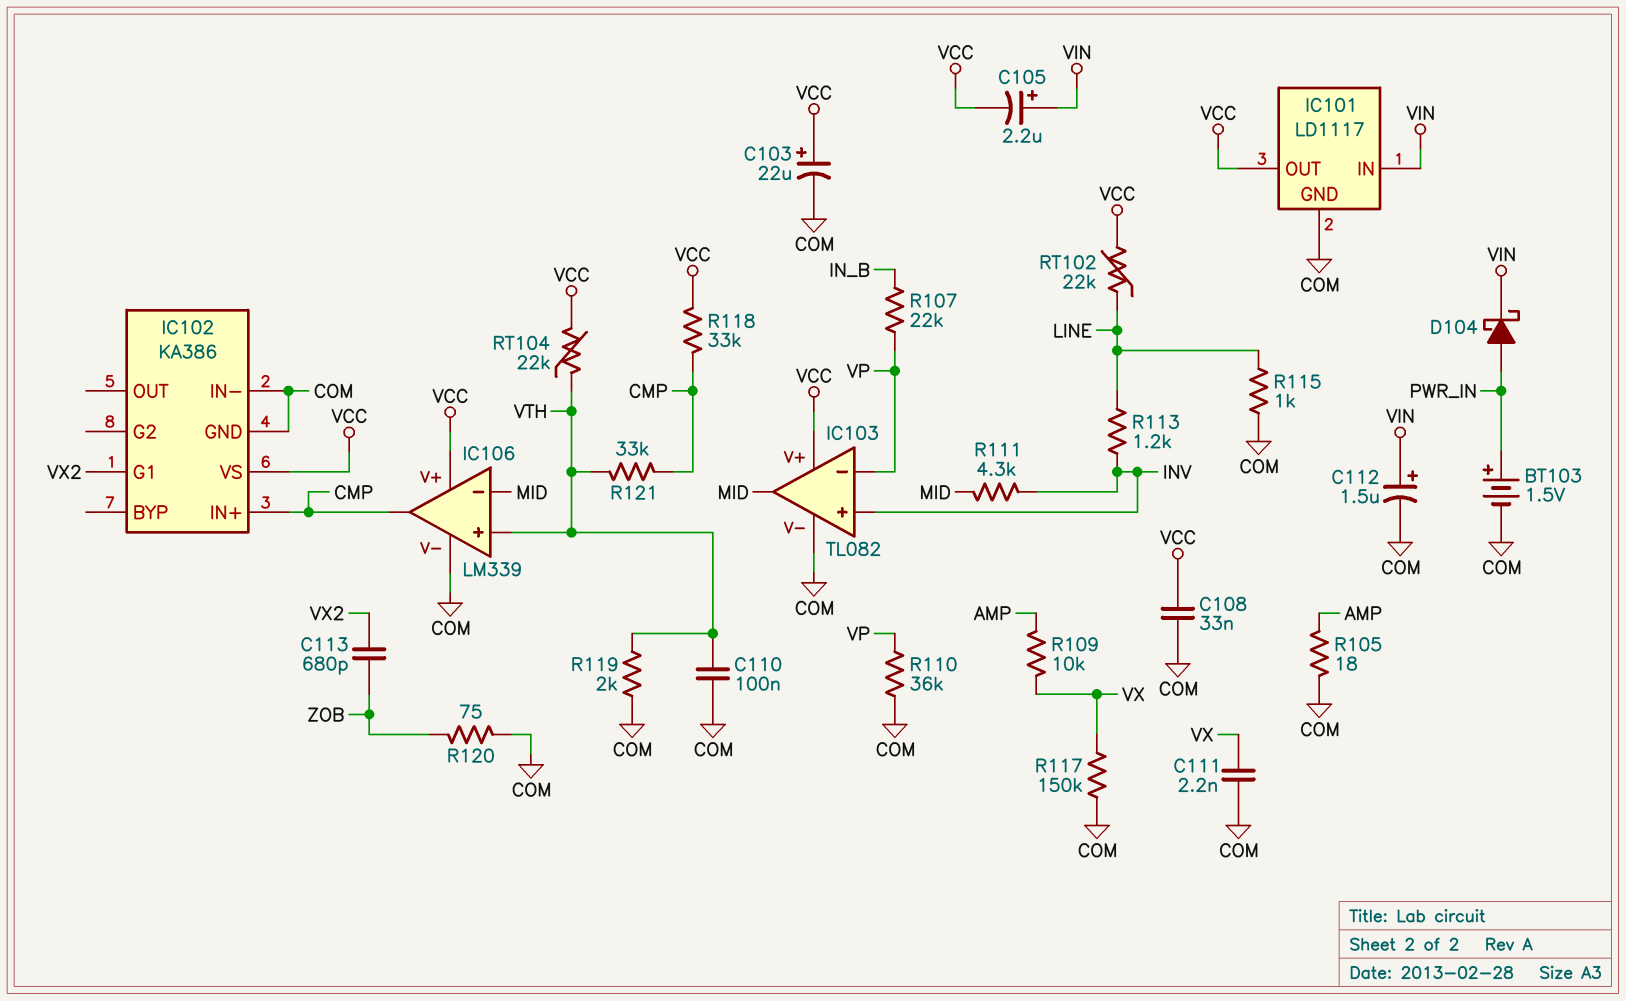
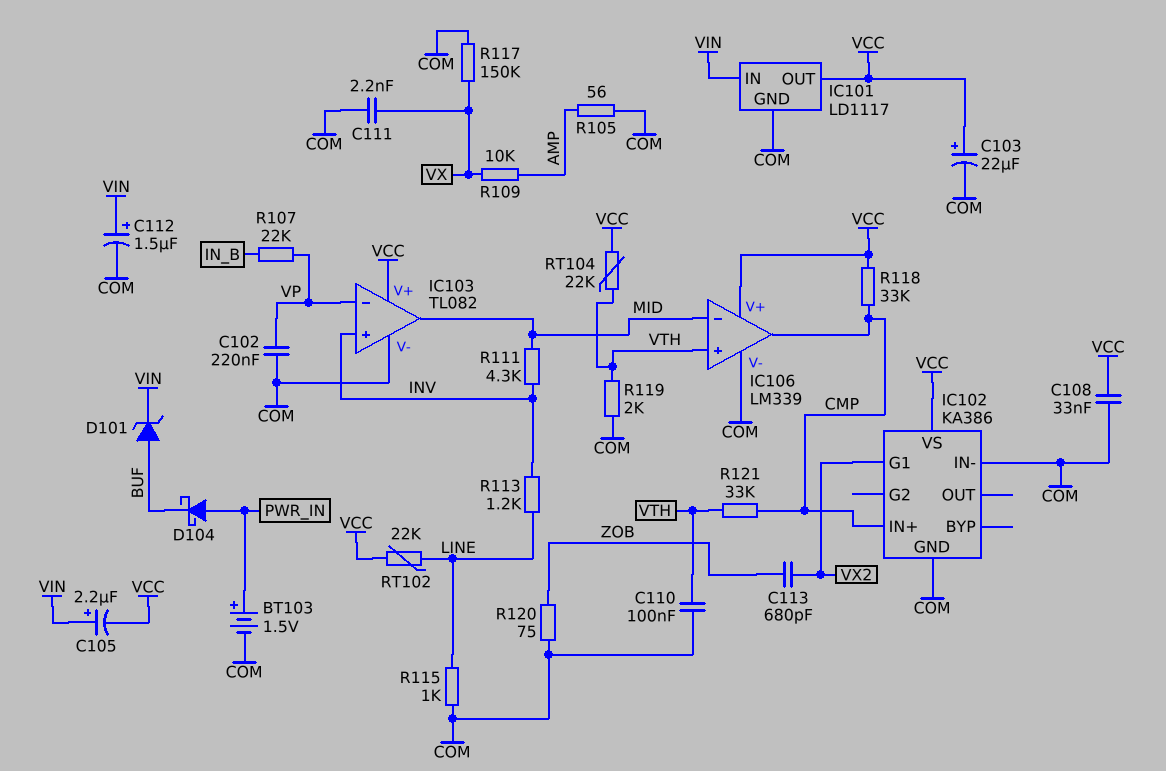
C102: none -> 220nF (COM, VP)
D101: none -> zener (A BUF, K VIN)
D104: schottky (A PWR_IN, K VIN) -> schottky (A PWR_IN, K BUF)
R105: 18 (AMP, COM) -> 56 (AMP, COM)
R110: 36k (COM, VP) -> none

